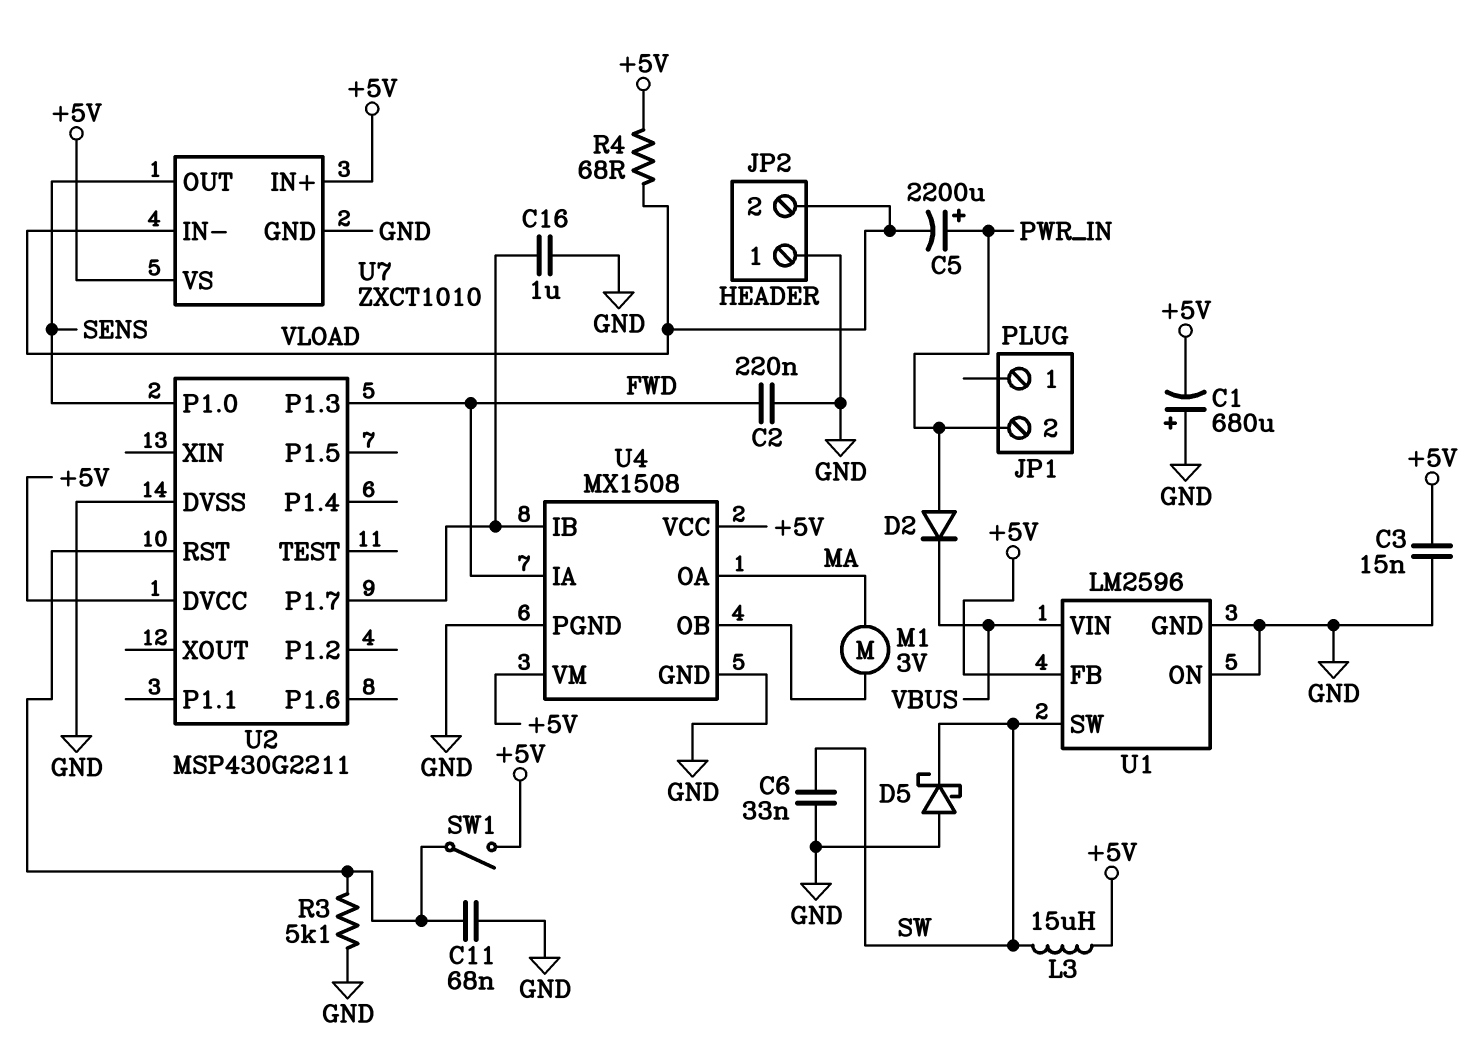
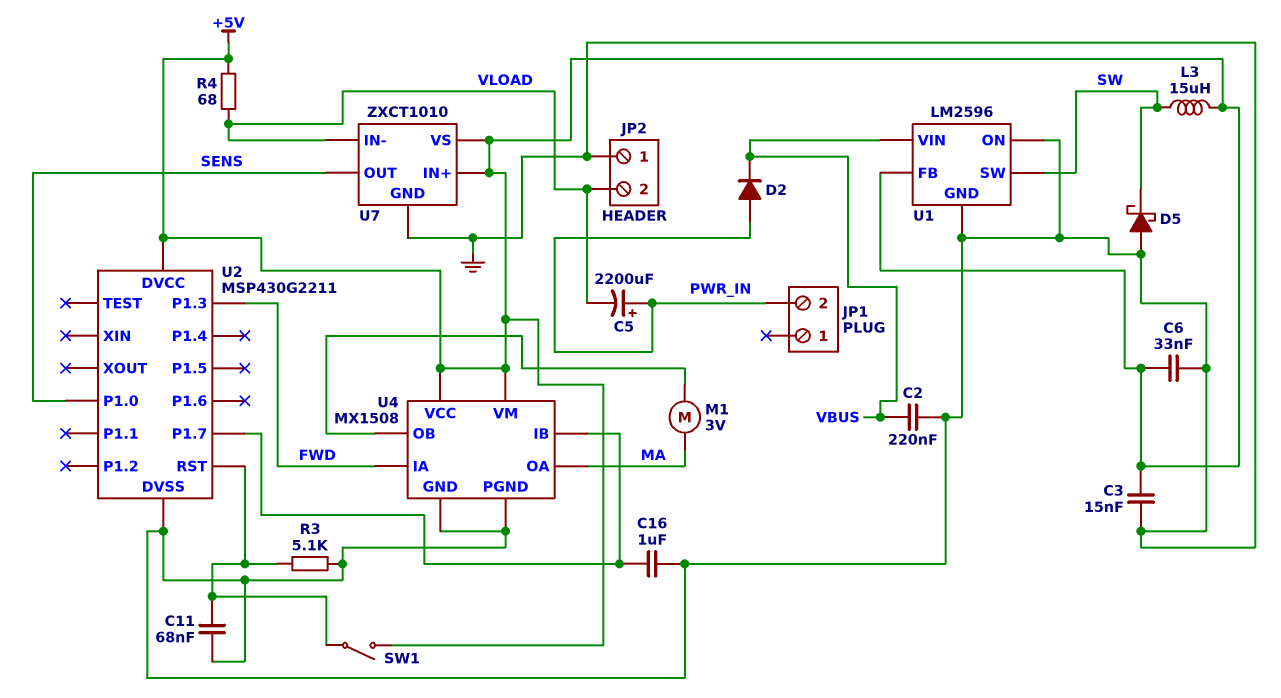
C1: 680uF (plus GND, minus +5V) -> none
C2: 220nF (FWD, GND) -> 220nF (GND, VBUS)
C6: 33nF (GND, SW) -> 33nF (+5V, GND)

